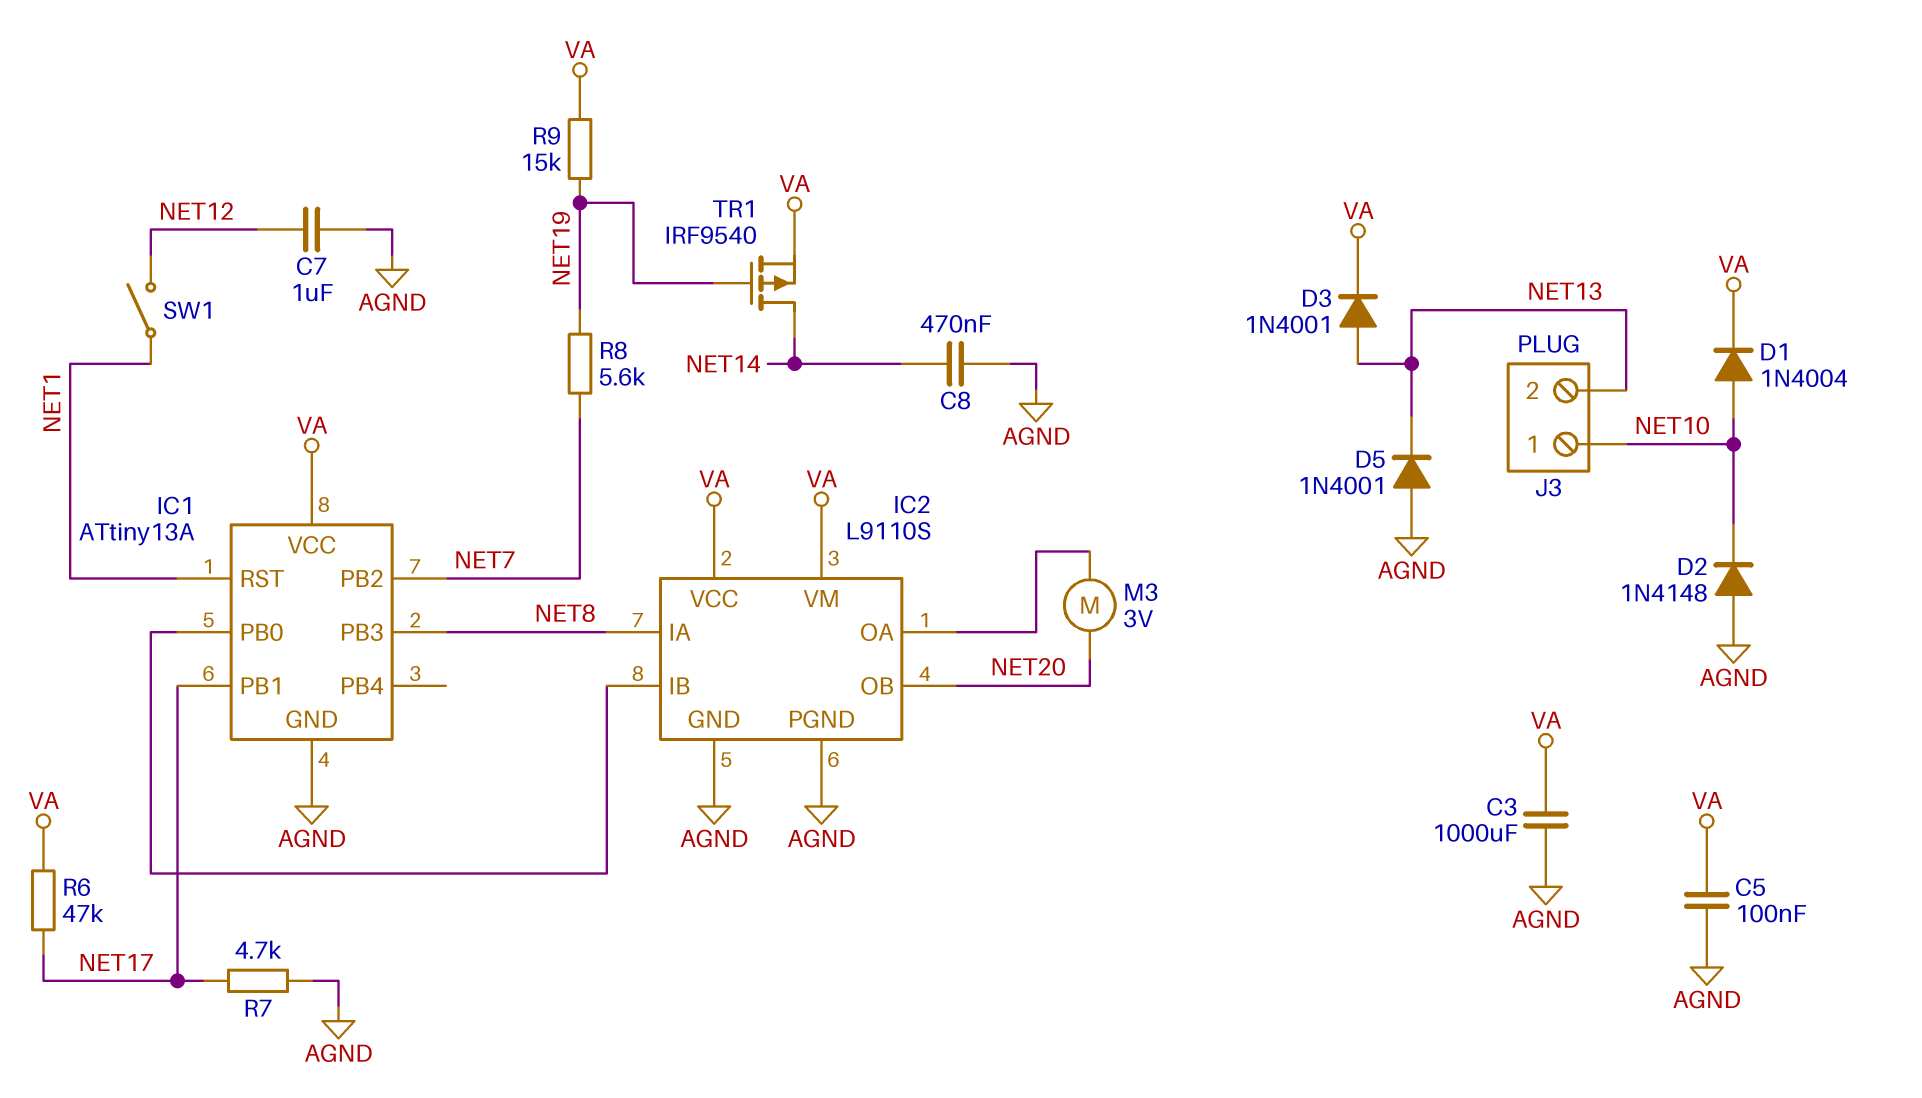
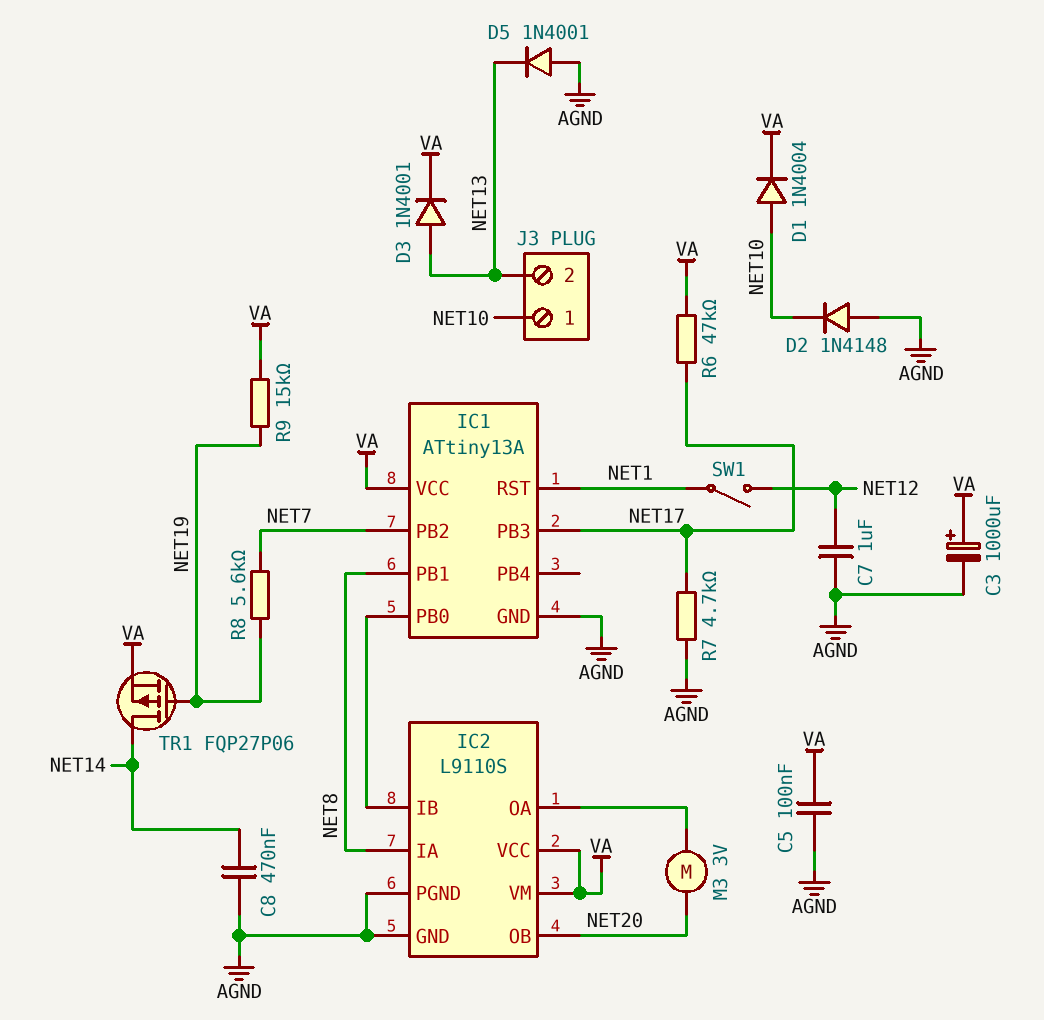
C3: 1000uF (AGND, VA) -> 1000uF (plus VA, minus AGND)
IC1 pin PB1: NET17 -> NET8
IC1 pin PB3: NET8 -> NET17
TR1: PMOS IRF9540 (G NET19, D NET14, S VA) -> PMOS FQP27P06 (G NET19, D NET14, S VA)

